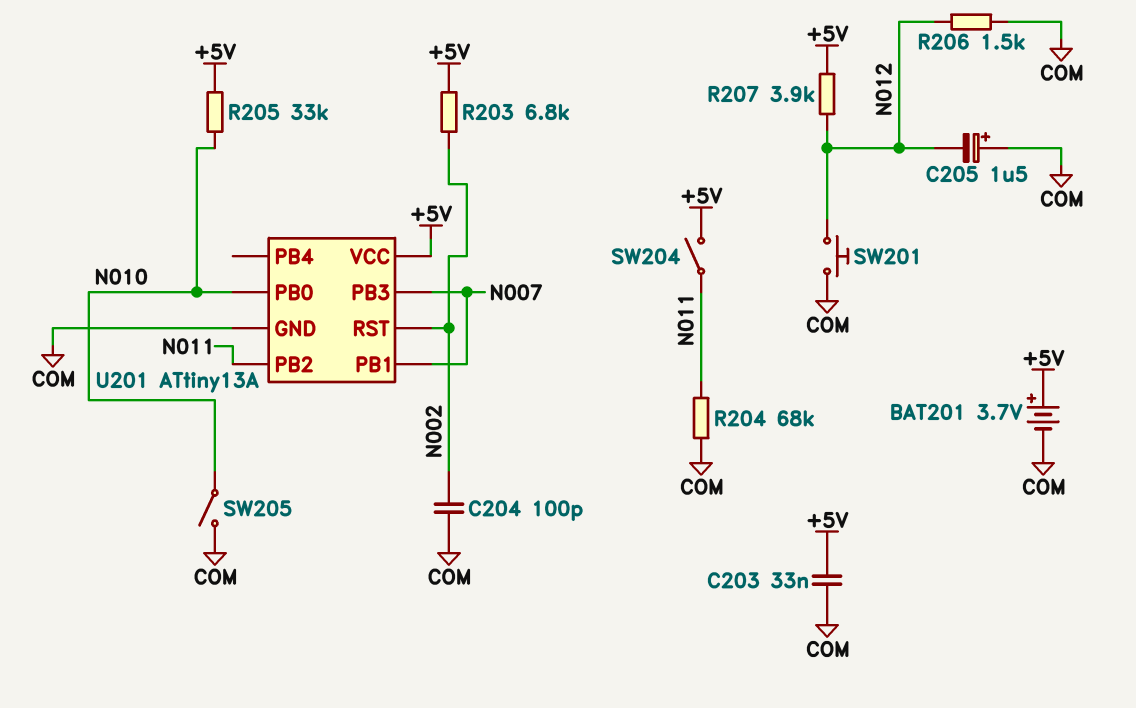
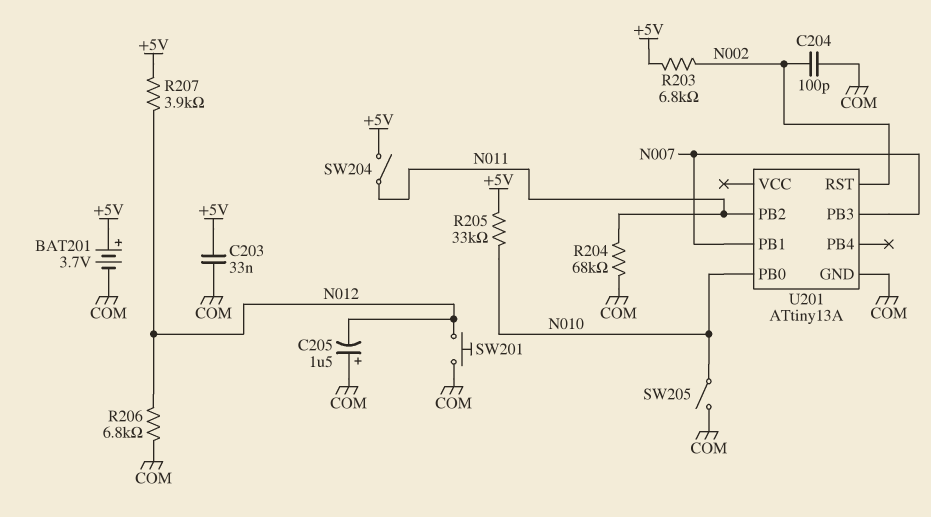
R206: 1.5k (COM, N012) -> 6.8k (COM, N012)
U201 pin VCC: +5V -> none

